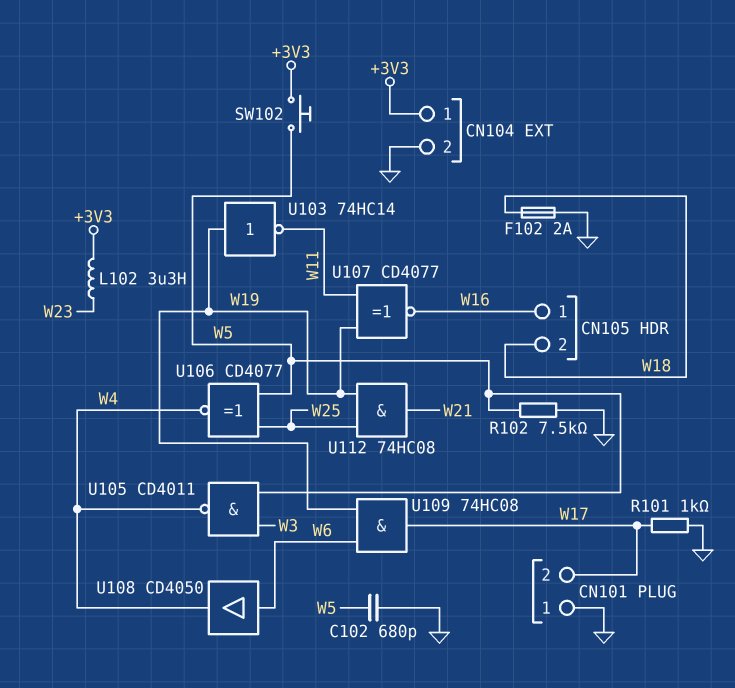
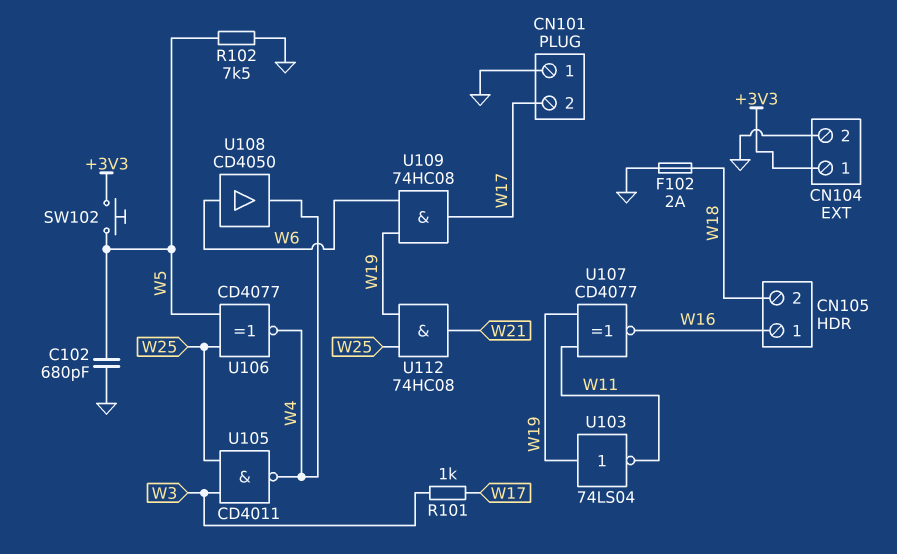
L102: 3.3uH (+3V3, W23) -> none
R101: 1k (GND, W17) -> 1k (W3, W17)
U103: NOT 74HC14 (in W19, out W11) -> NOT 74LS04 (in W19, out W11)
U105: NAND CD4011 (in W3, in W5, out W4) -> NAND CD4011 (in W3, in W25, out W4)

